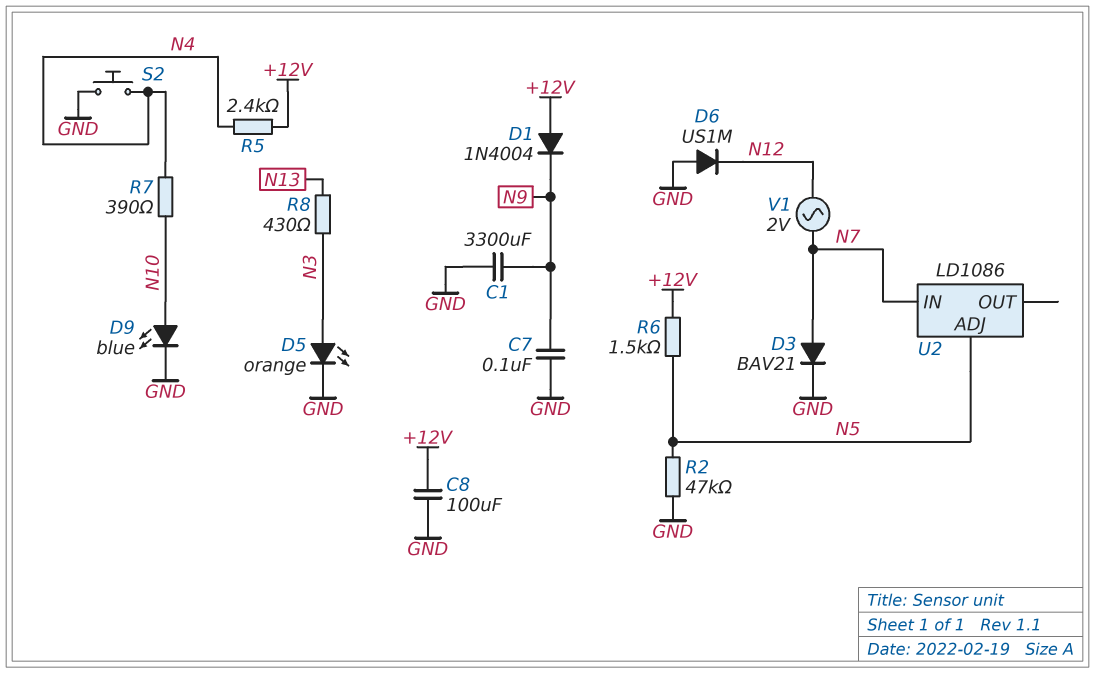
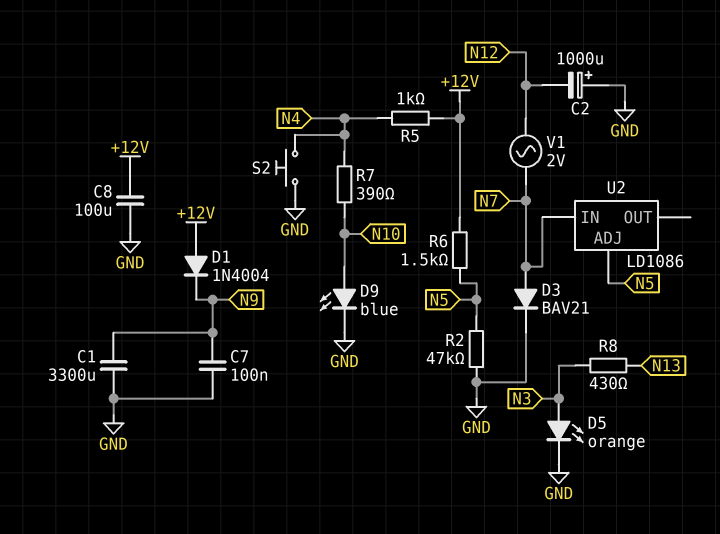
C2: none -> 1000uF (plus GND, minus N12)
D6: diode US1M (A GND, K N12) -> none
R5: 2.4k (+12V, N4) -> 1k (+12V, N4)

